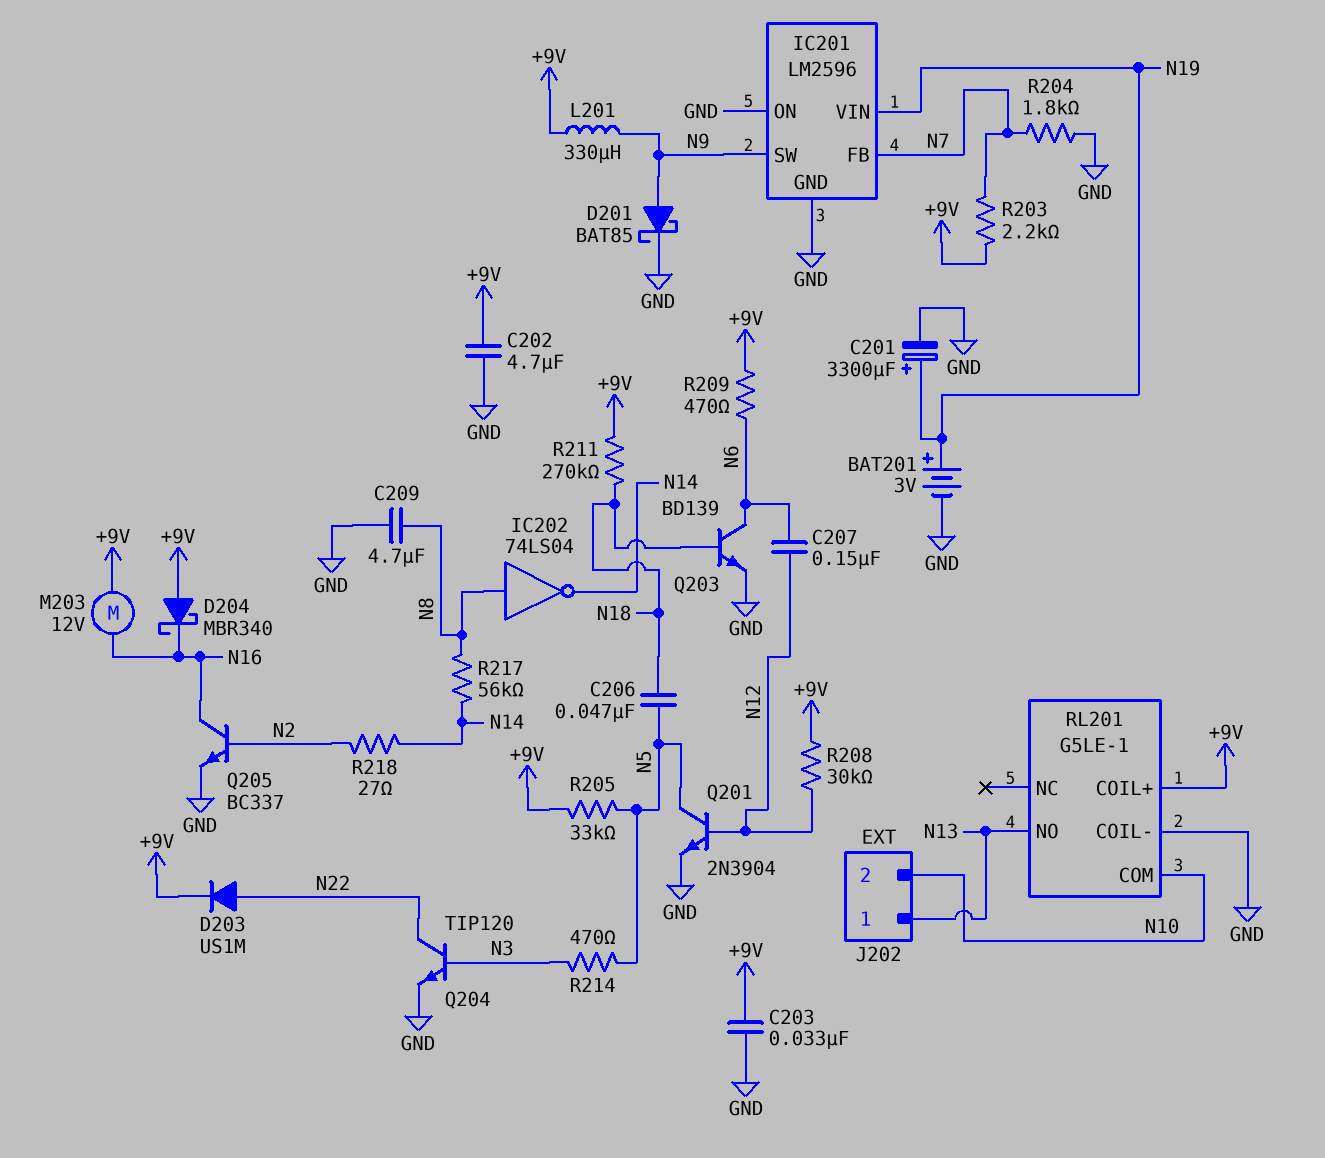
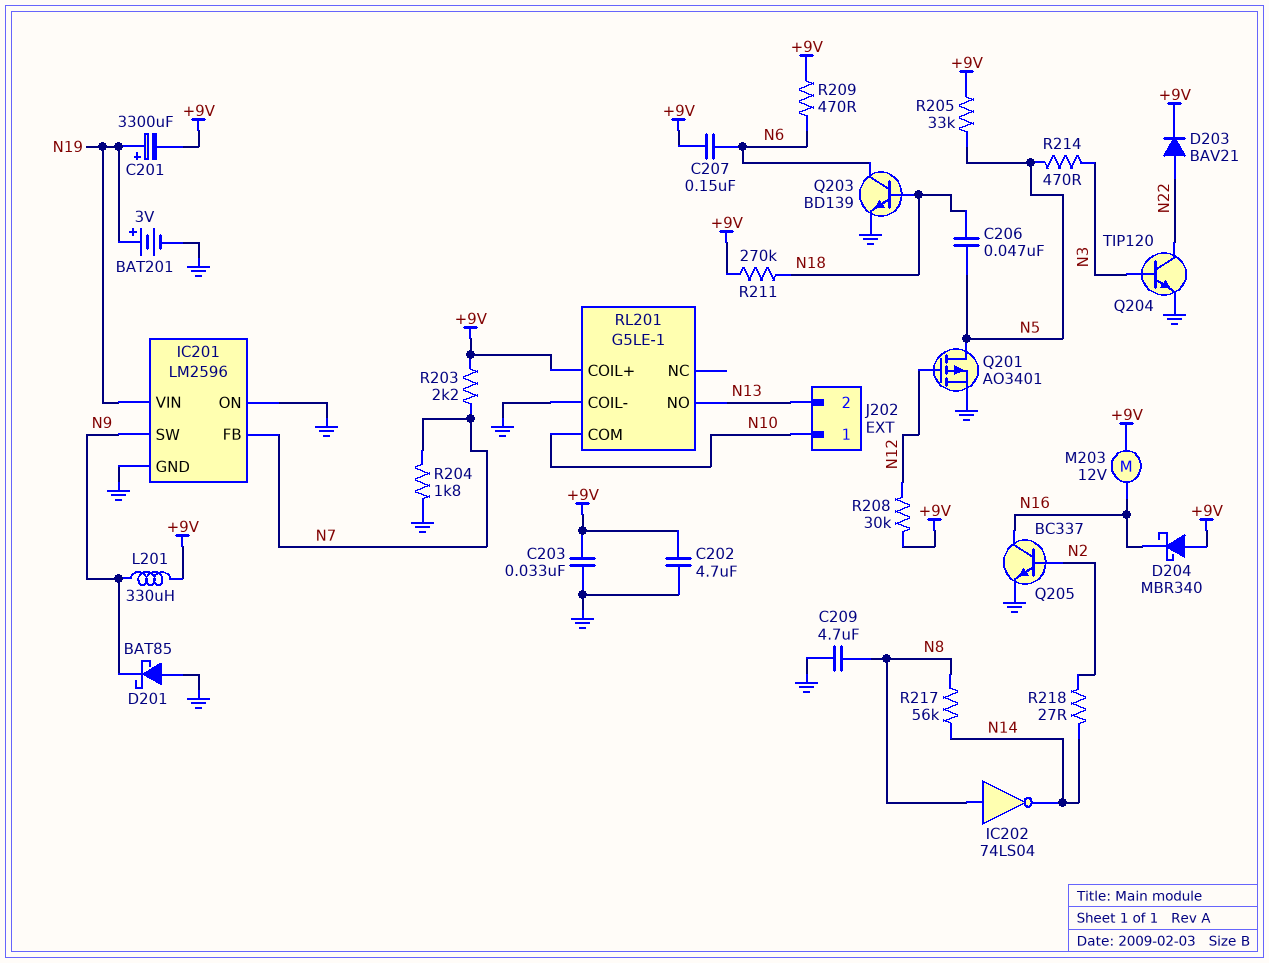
C201: 3300uF (plus N19, minus GND) -> 3300uF (plus N19, minus +9V)
C207: 150nF (N6, N12) -> 150nF (+9V, N6)
D201: schottky BAT85 (A N9, K GND) -> schottky BAT85 (A GND, K N9)
D203: diode US1M (A N22, K +9V) -> diode BAV21 (A N22, K +9V)
J202 pin 1: N13 -> N10
J202 pin 2: N10 -> N13
Q201: NPN 2N3904 (B N12, C N5, E GND) -> PMOS AO3401 (G N12, D N5, S GND)

